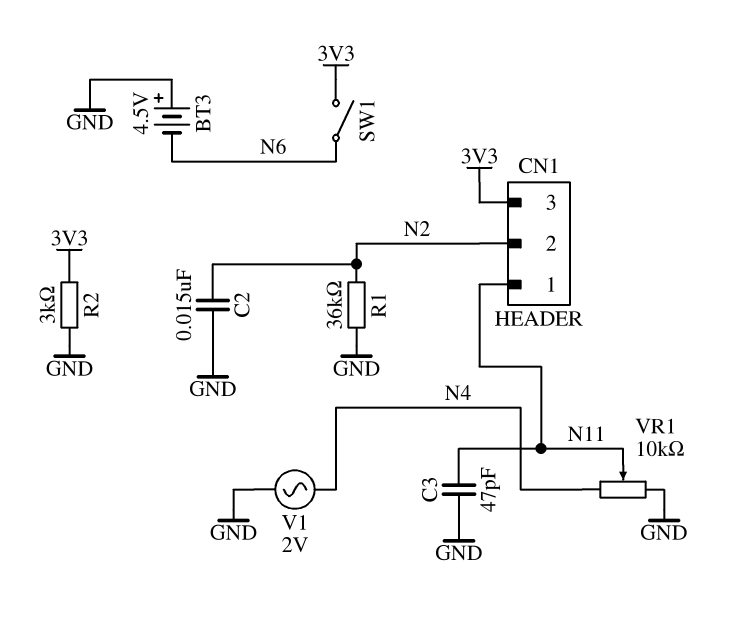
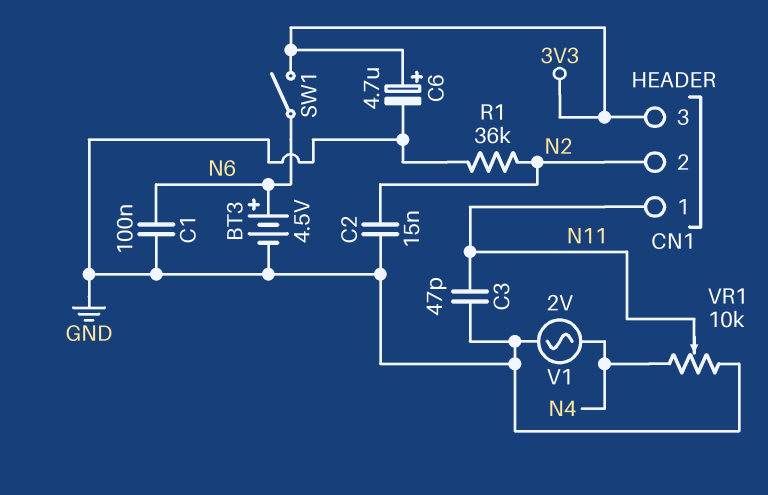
BT3: 4.5V (plus GND, minus N6) -> 4.5V (plus N6, minus GND)
C1: none -> 100nF (GND, N6)
C6: none -> 4.7uF (plus 3V3, minus GND)
R2: 3k (3V3, GND) -> none

